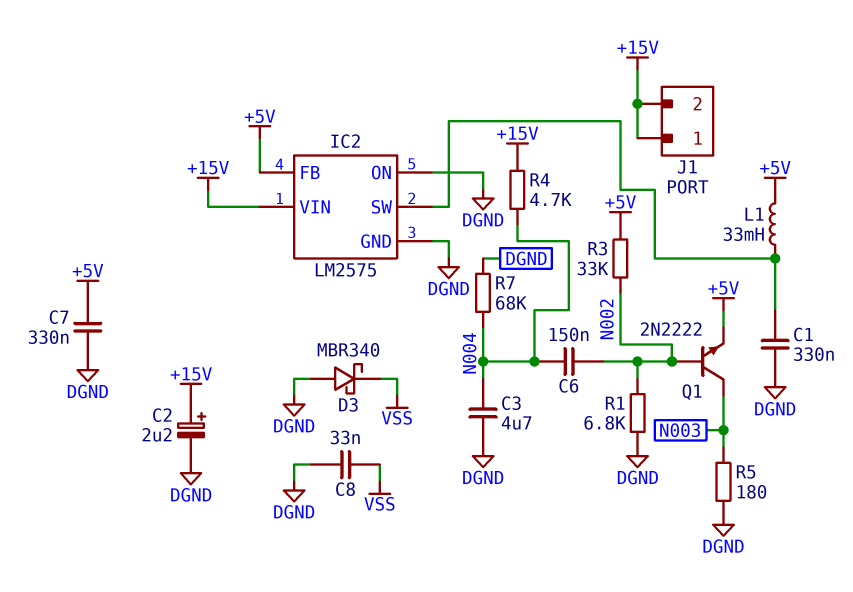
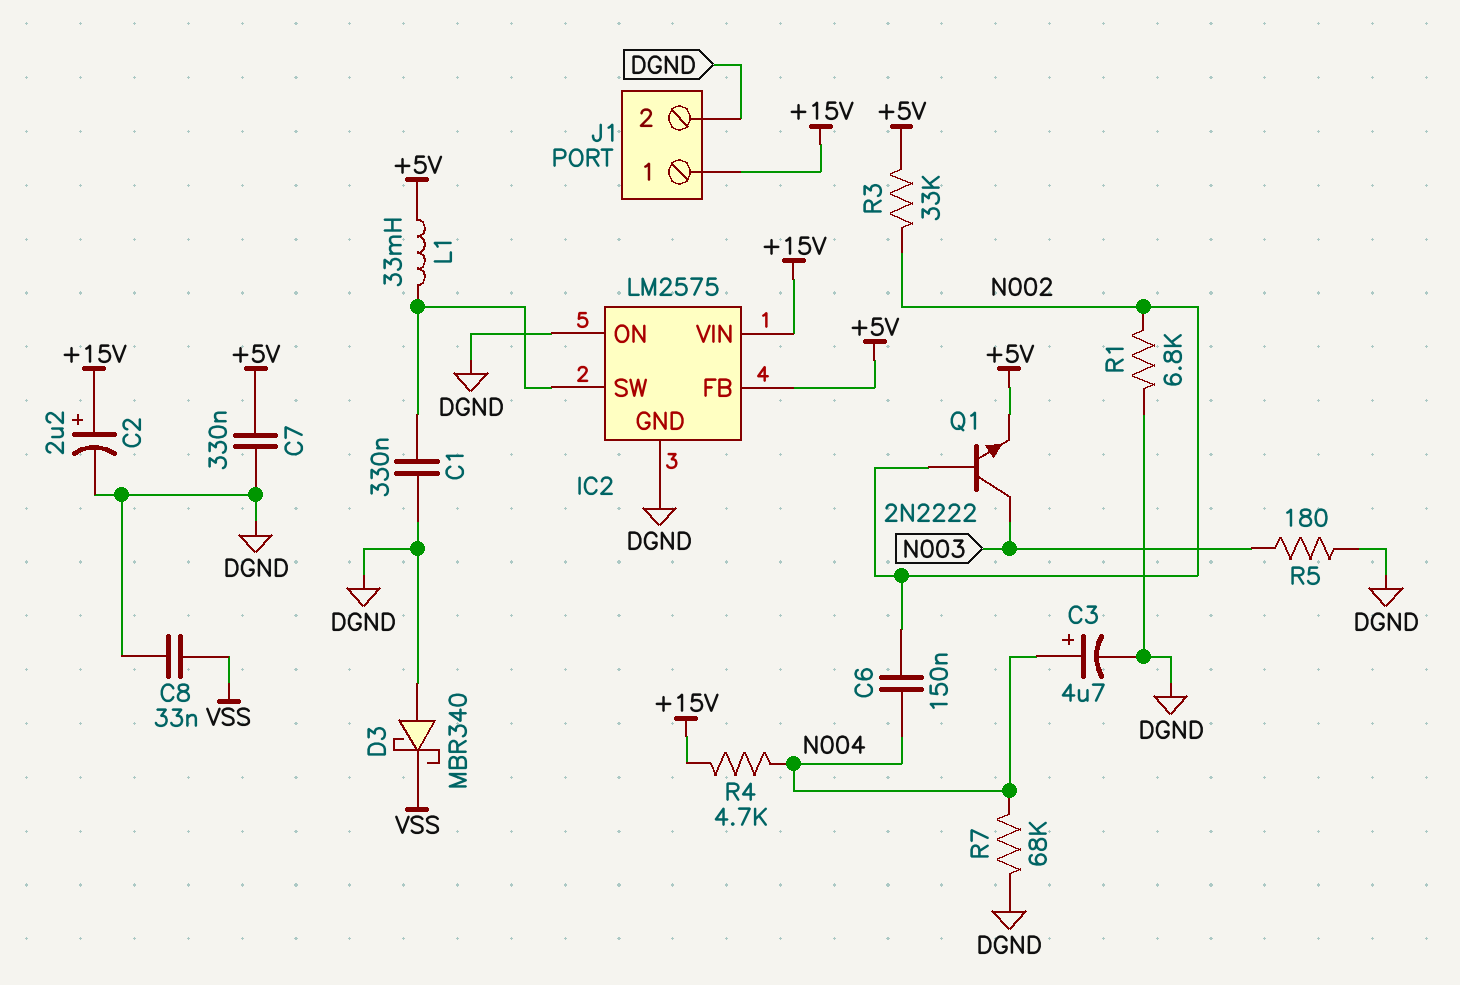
C3: 4.7uF (DGND, N004) -> 4.7uF (plus N004, minus DGND)
J1 pin 2: +15V -> DGND

